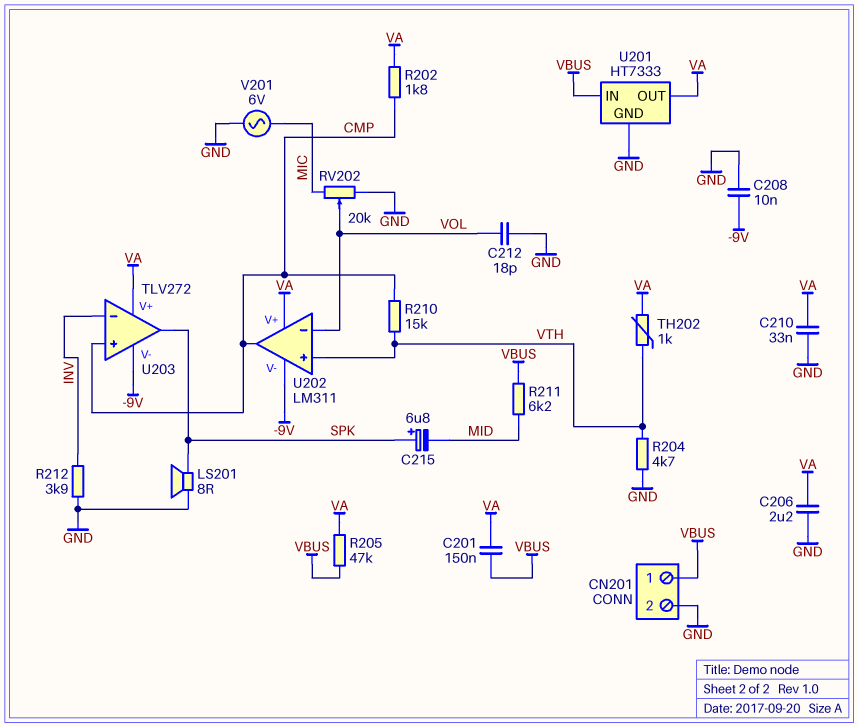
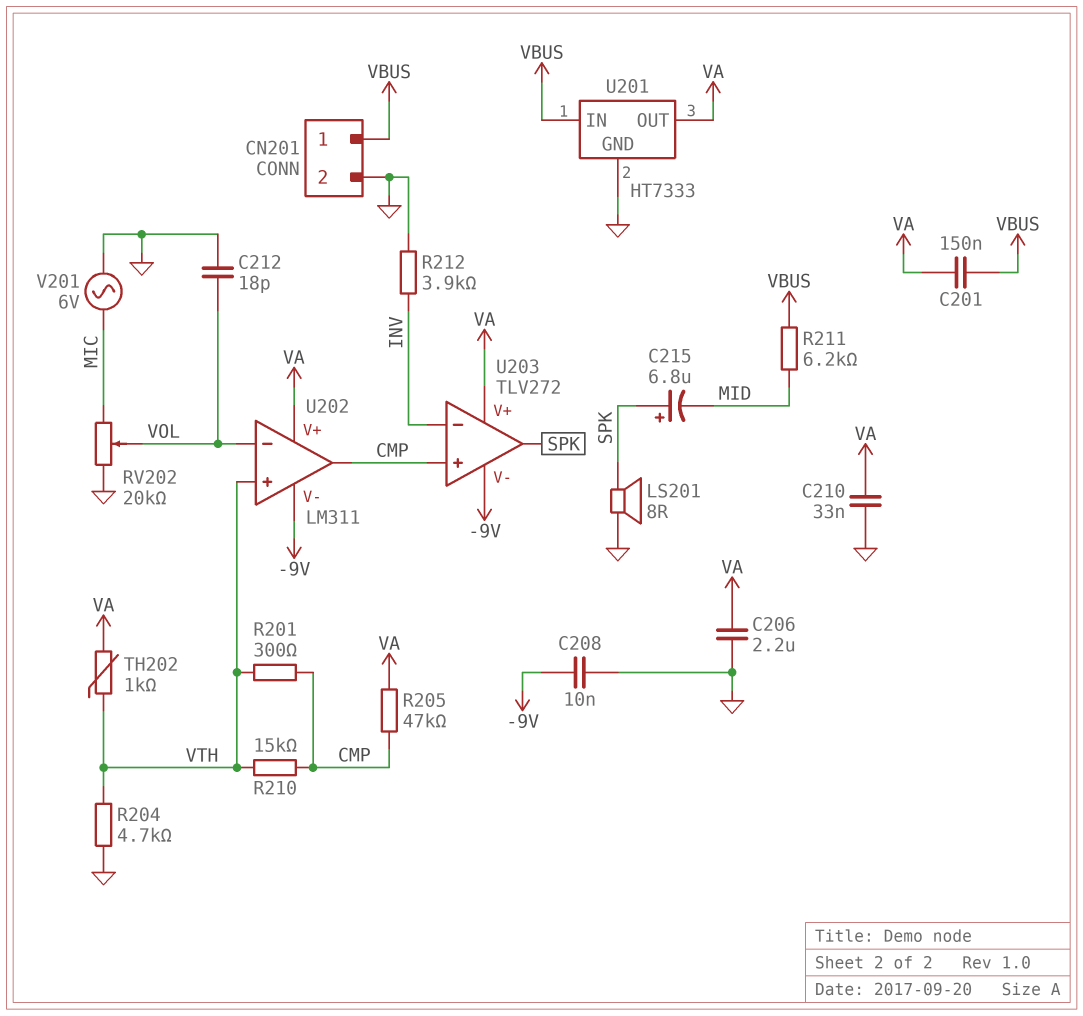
R201: none -> 300 (CMP, VTH)
R202: 1.8k (CMP, VA) -> none
R205: 47k (VA, VBUS) -> 47k (CMP, VA)

